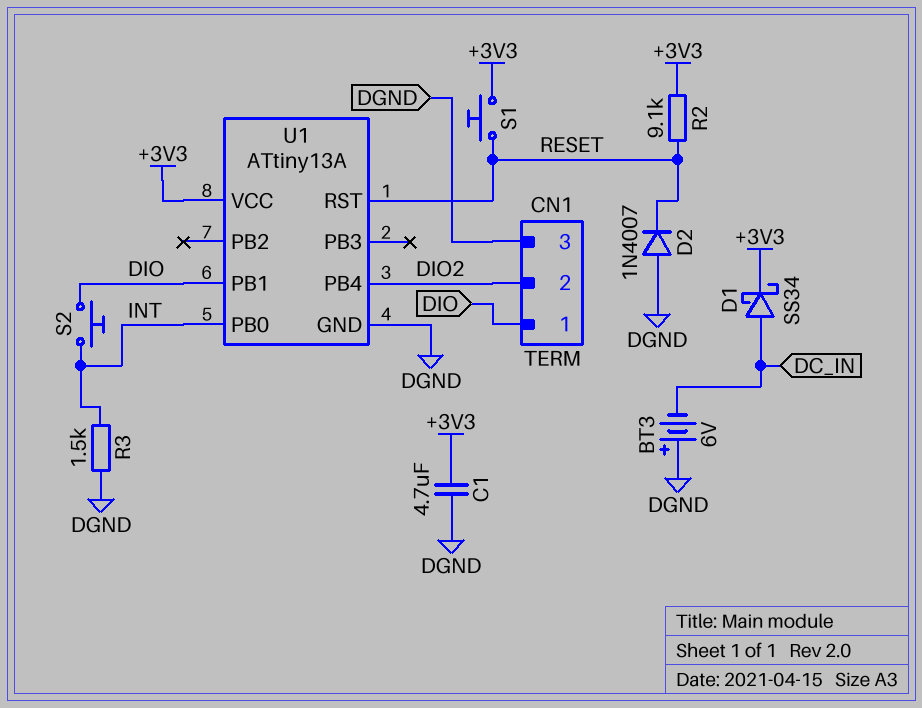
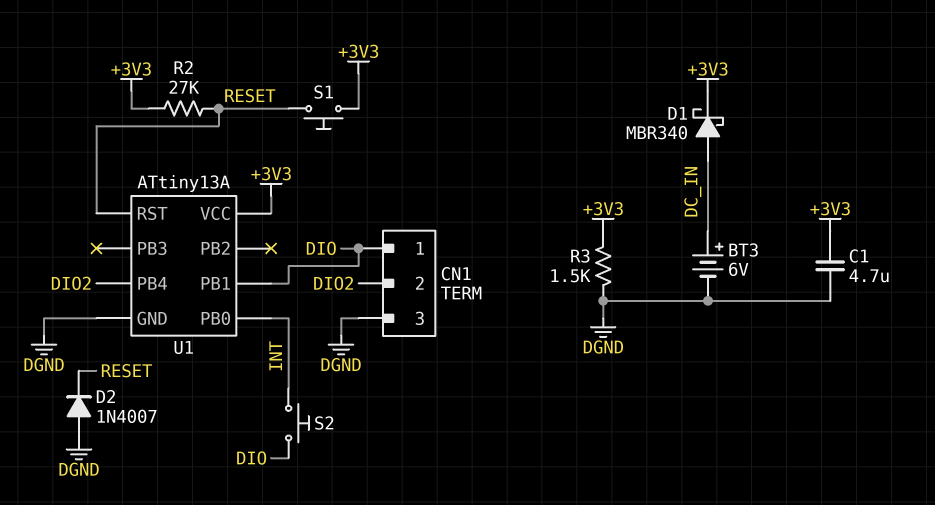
BT3: 6V (plus DGND, minus DC_IN) -> 6V (plus DC_IN, minus DGND)
D1: schottky SS34 (A DC_IN, K +3V3) -> schottky MBR340 (A DC_IN, K +3V3)
R2: 9.1k (+3V3, RESET) -> 27k (+3V3, RESET)
R3: 1.5k (DGND, INT) -> 1.5k (+3V3, DGND)

